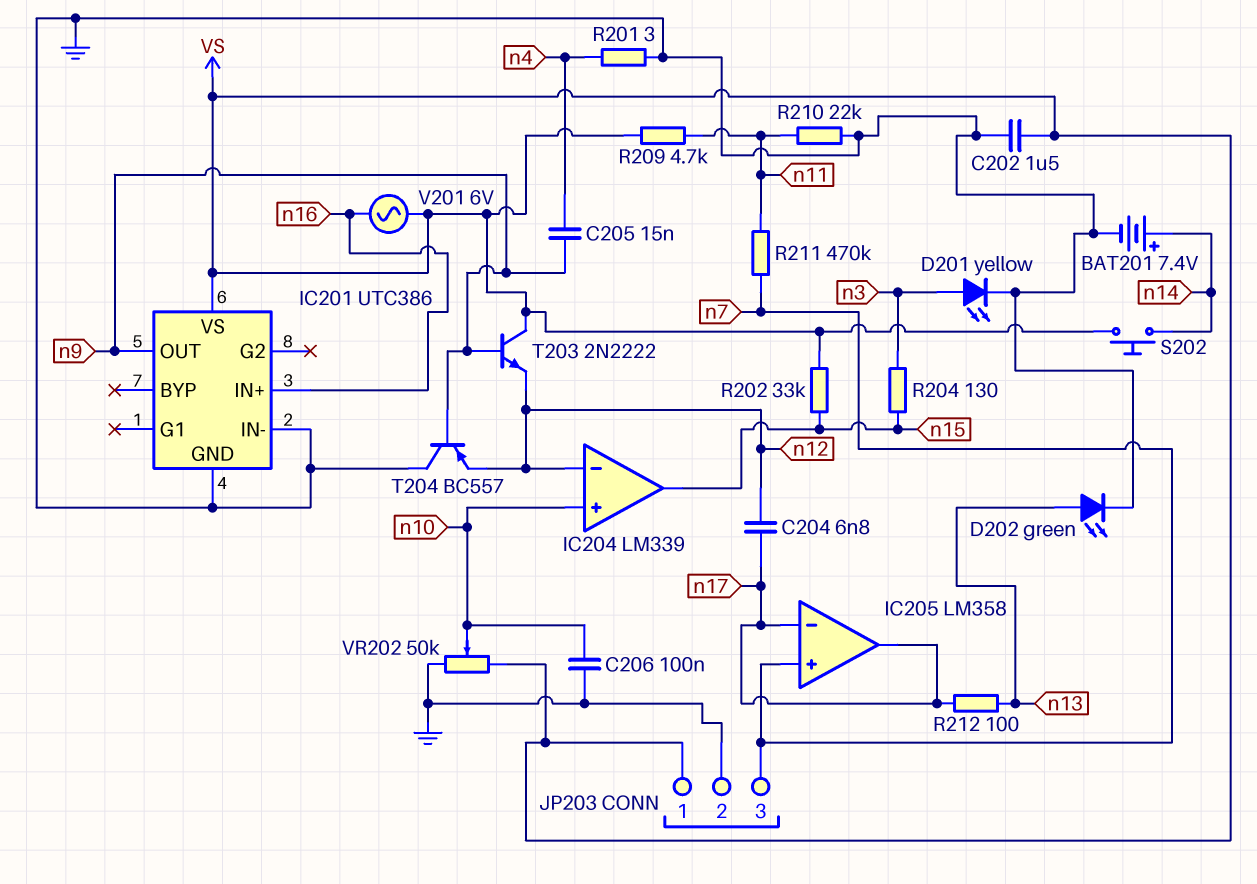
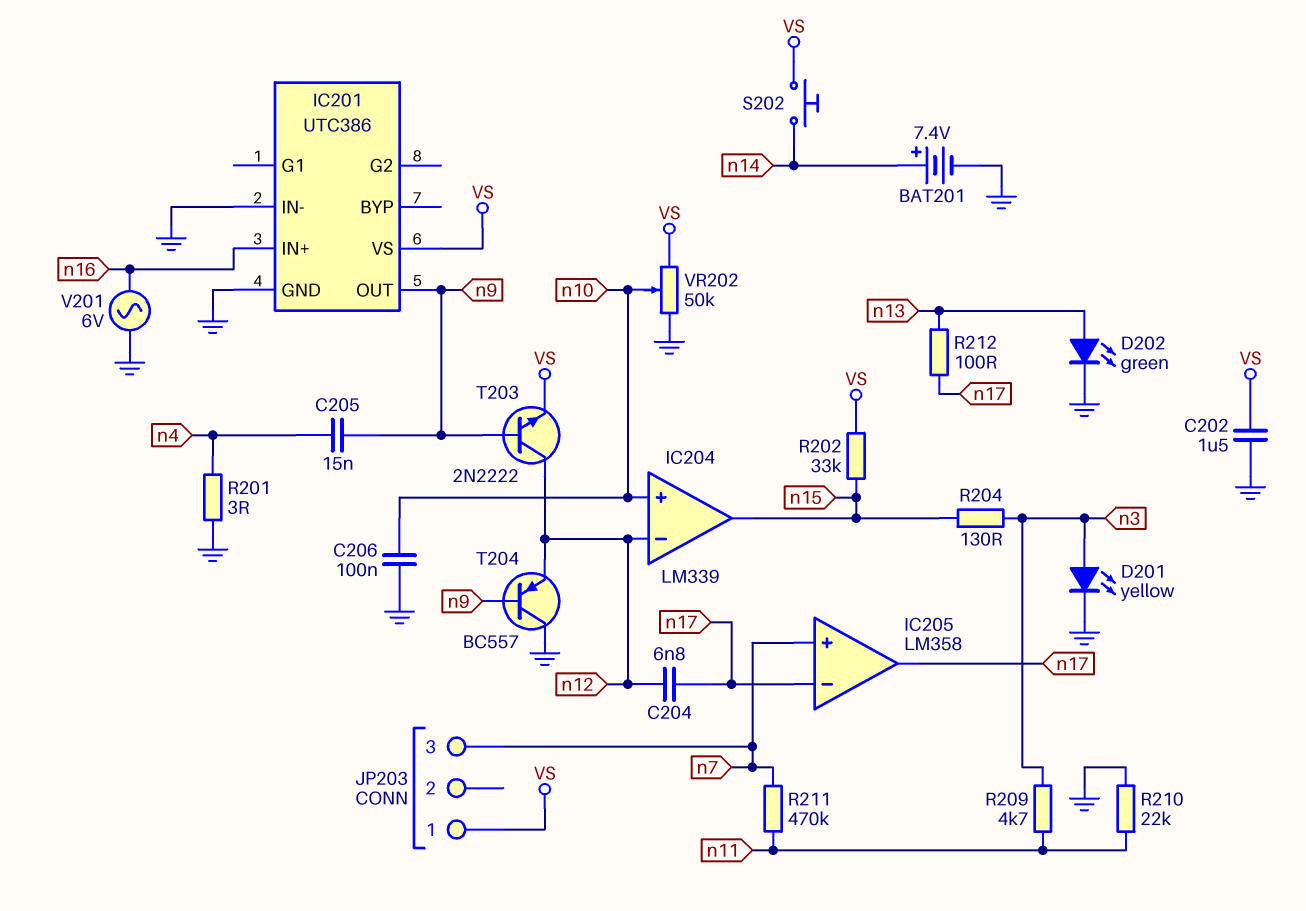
JP203 pin 2: GND -> none
R209: 4.7k (VS, n11) -> 4.7k (n3, n11)
T203: NPN 2N2222 (B n9, C VS, E n12) -> NPN 2N2222 (B n9, C n12, E VS)
V201: AC 6V (VS, n16) -> AC 6V (GND, n16)

